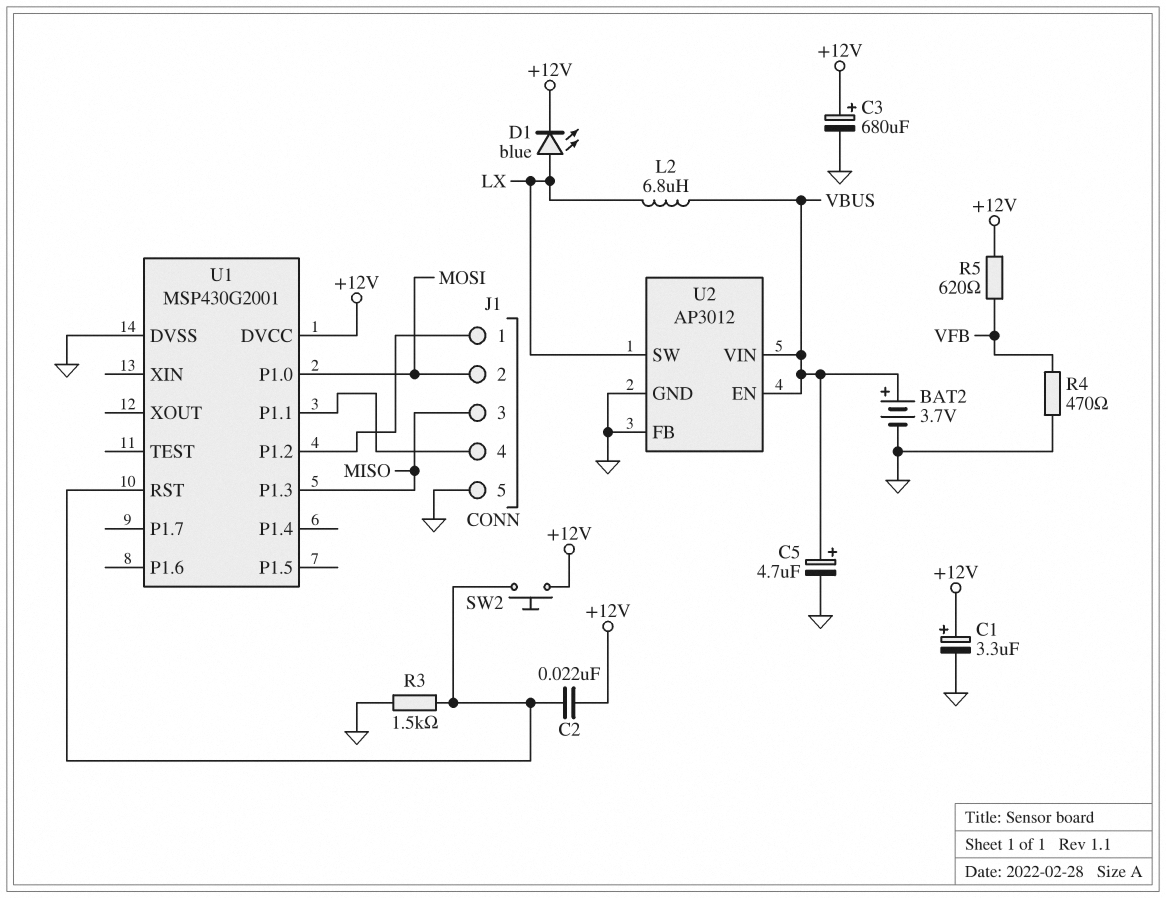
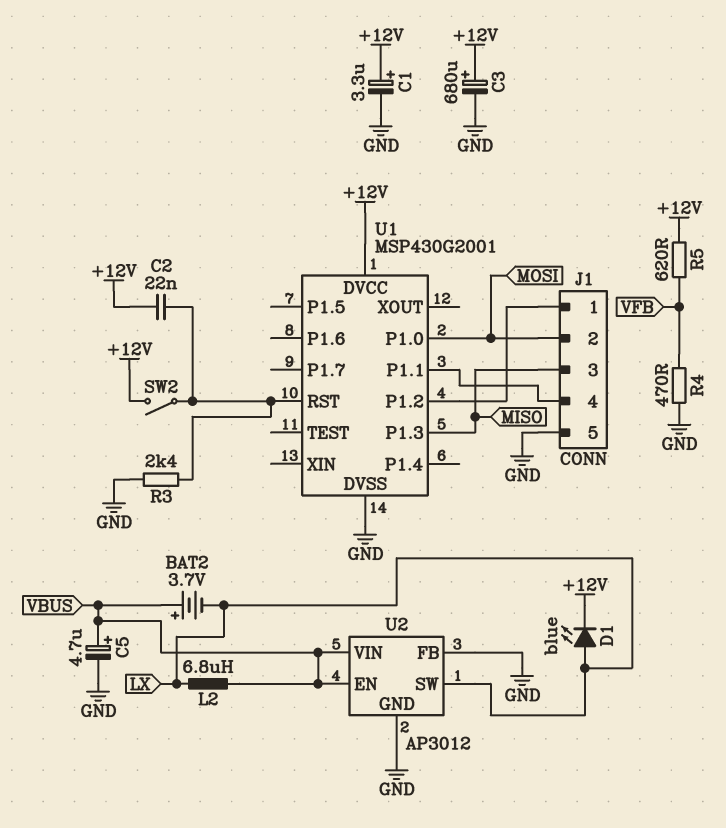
BAT2: 3.7V (plus VBUS, minus GND) -> 3.7V (plus VBUS, minus LX)
R3: 1.5k (GND, U1/RST) -> 2.4k (GND, U1/RST)
SW2: button (+12V, U1/RST) -> switch (+12V, U1/RST)

